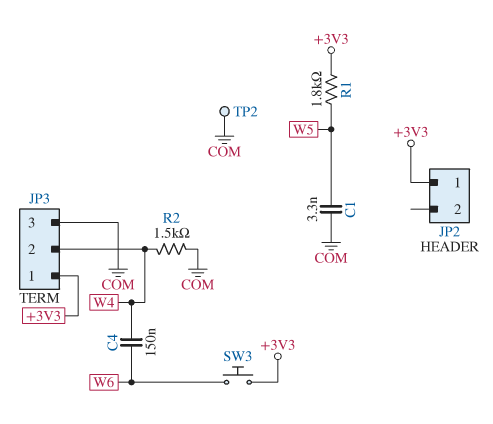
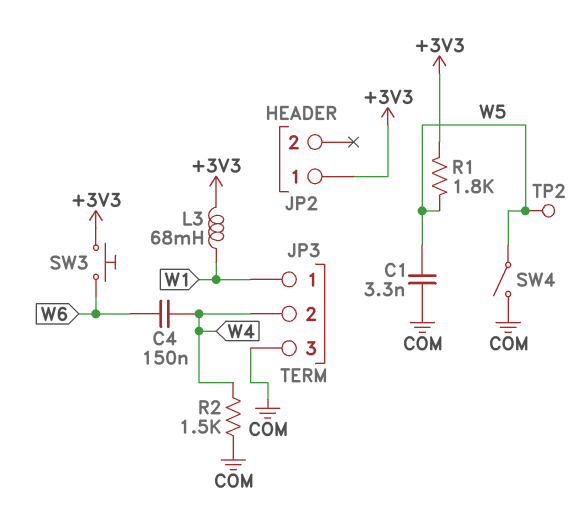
JP3 pin 1: +3V3 -> W1
L3: none -> 68mH (+3V3, W1)
SW4: none -> switch (COM, W5)
TP2: test point (COM) -> test point (W5)

